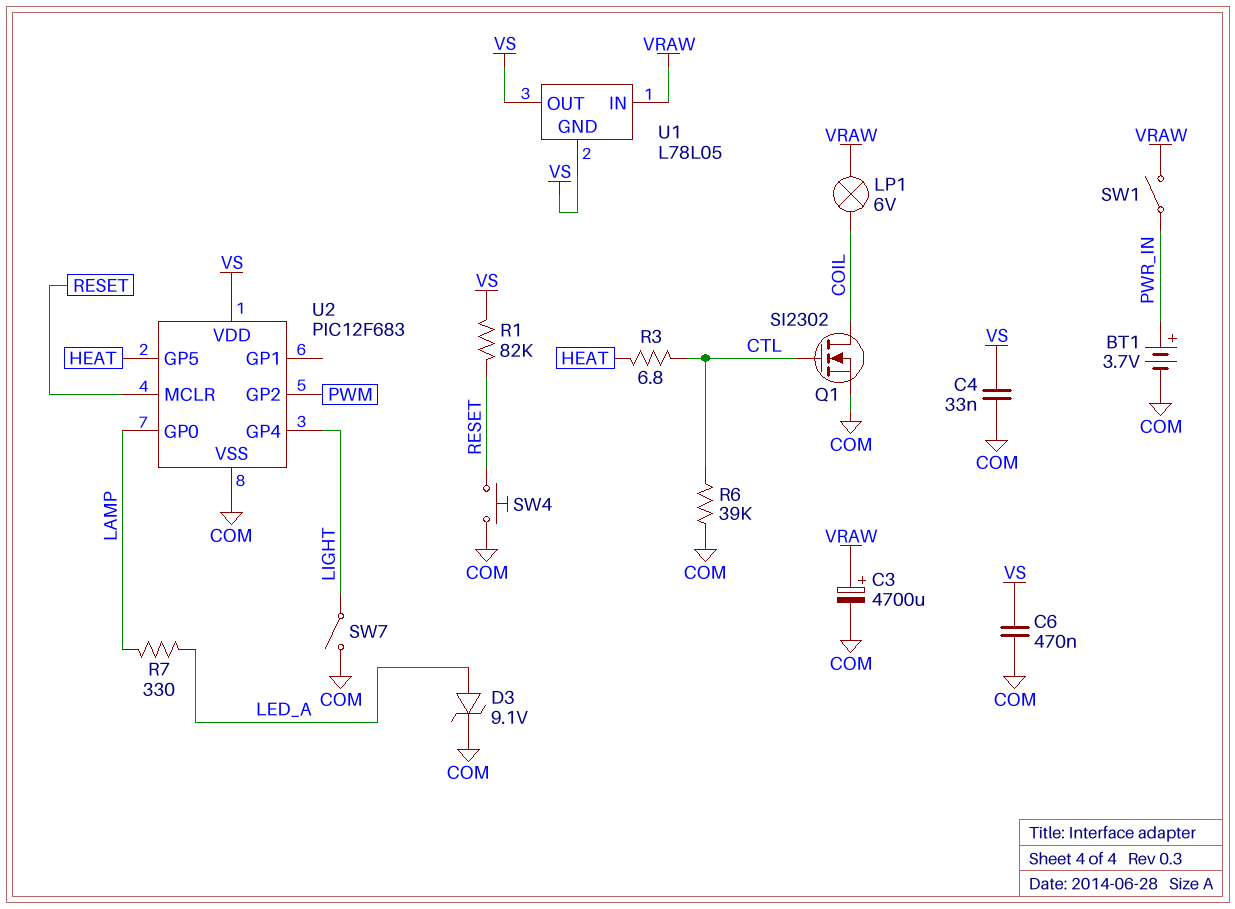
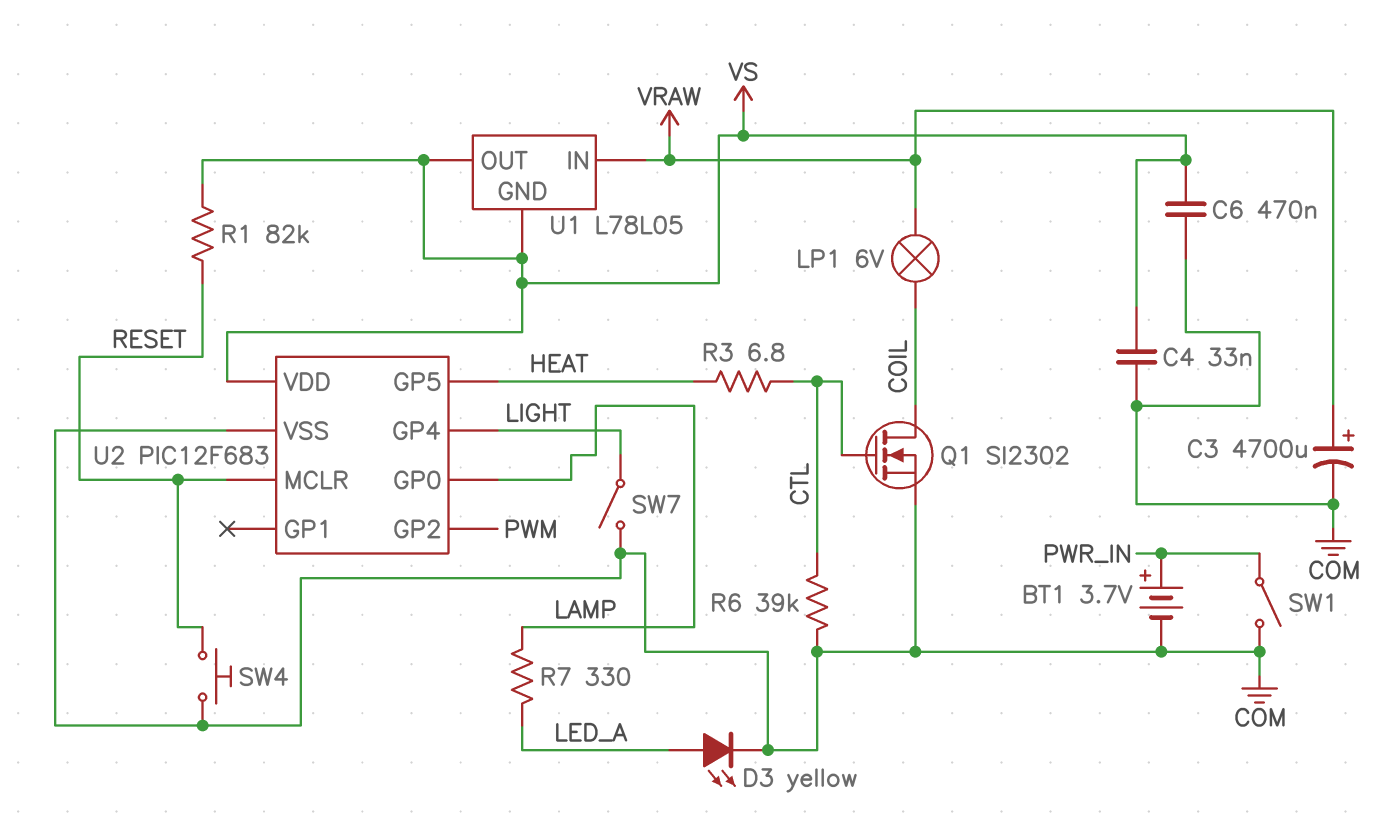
D3: zener 9.1V (A LED_A, K COM) -> LED yellow (A LED_A, K COM)
SW1: switch (PWR_IN, VRAW) -> switch (COM, PWR_IN)

